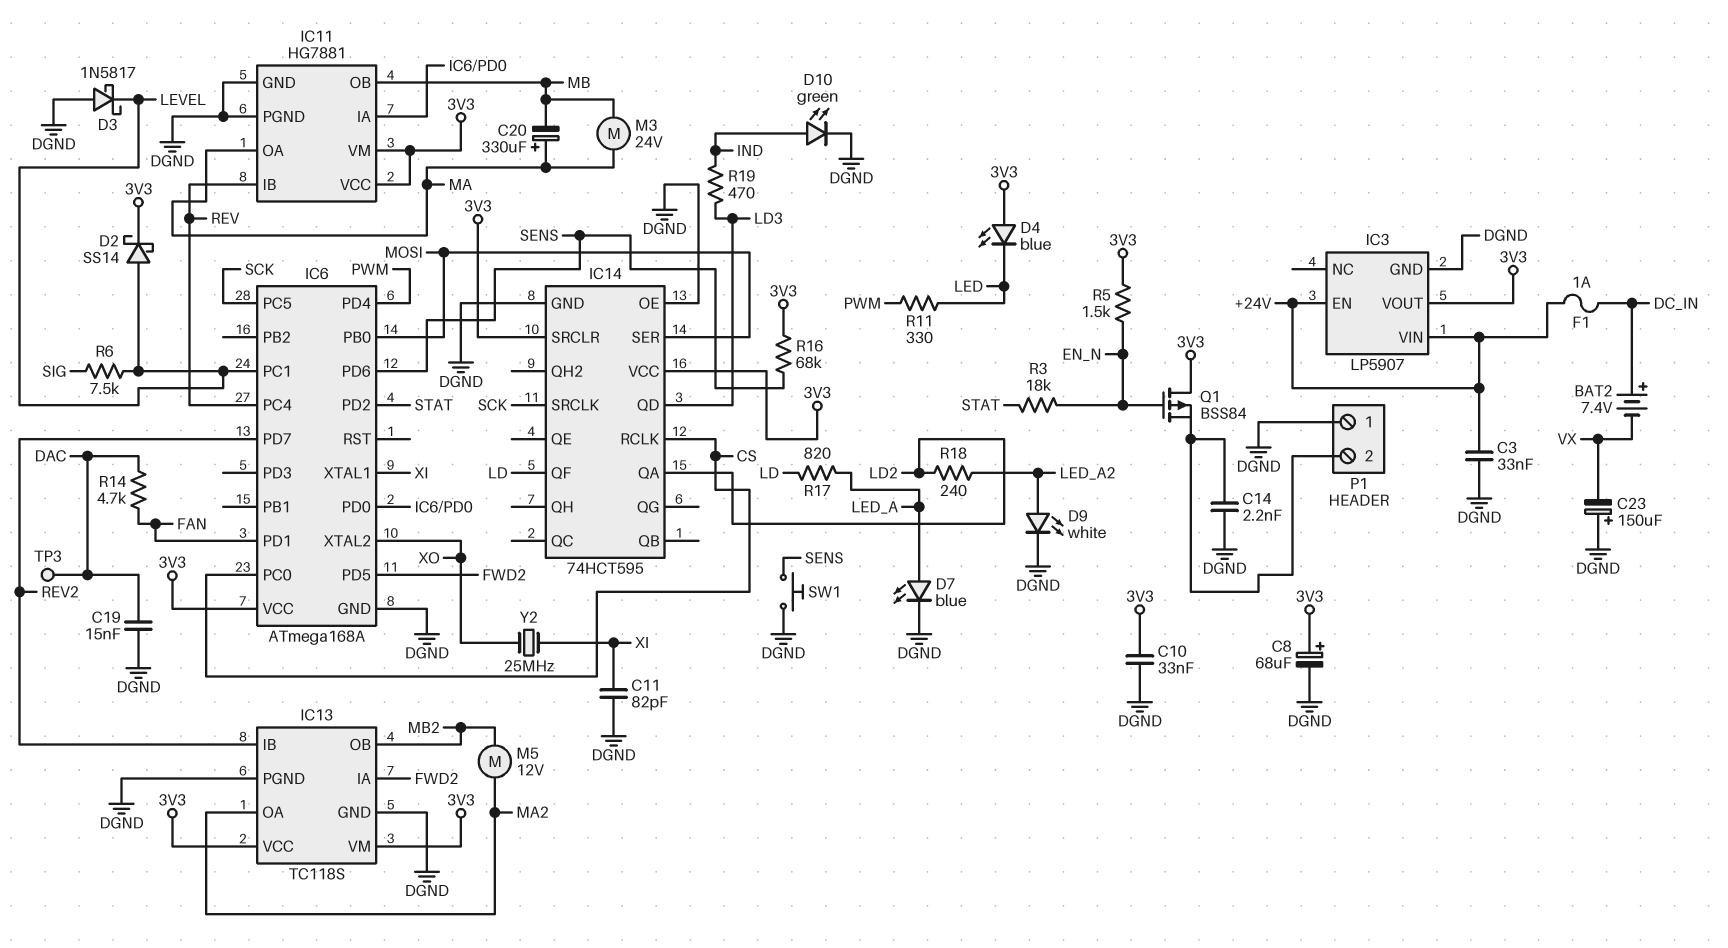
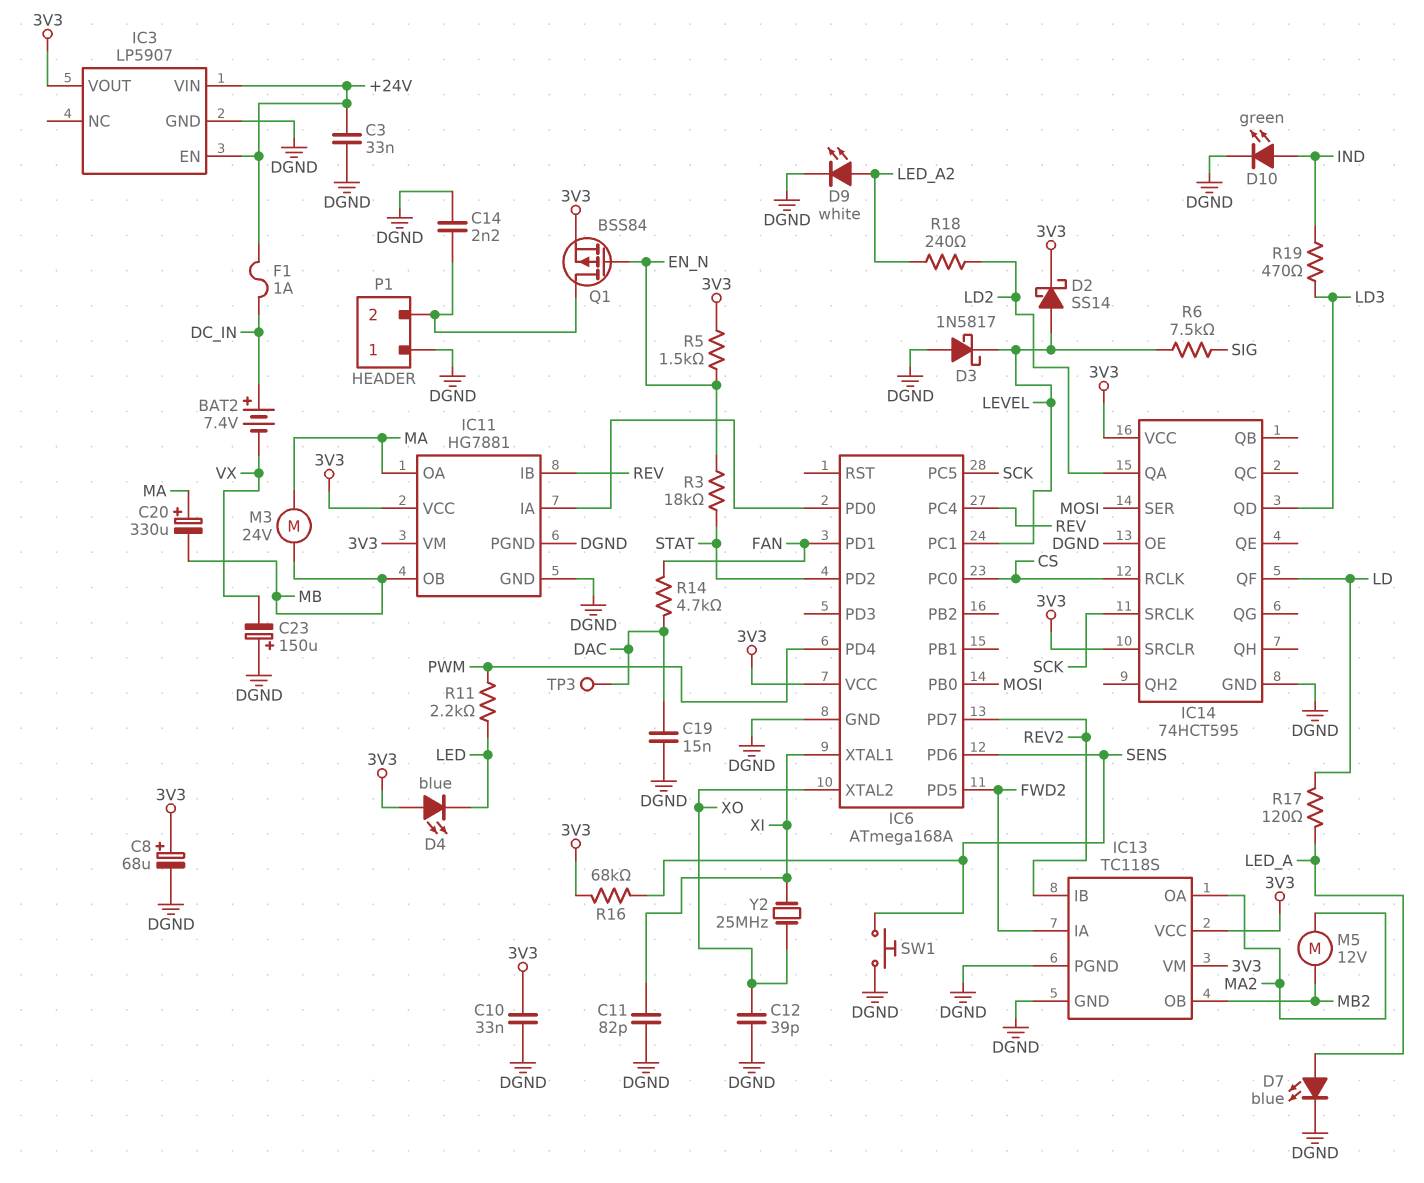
C12: none -> 39pF (DGND, XO)
Q1: PMOS BSS84 (G EN_N, D 3V3, S P1/2) -> PMOS BSS84 (G EN_N, D P1/2, S 3V3)
R11: 330 (LED, PWM) -> 2.2k (LED, PWM)
R17: 820 (LD, LED_A) -> 120 (LD, LED_A)

